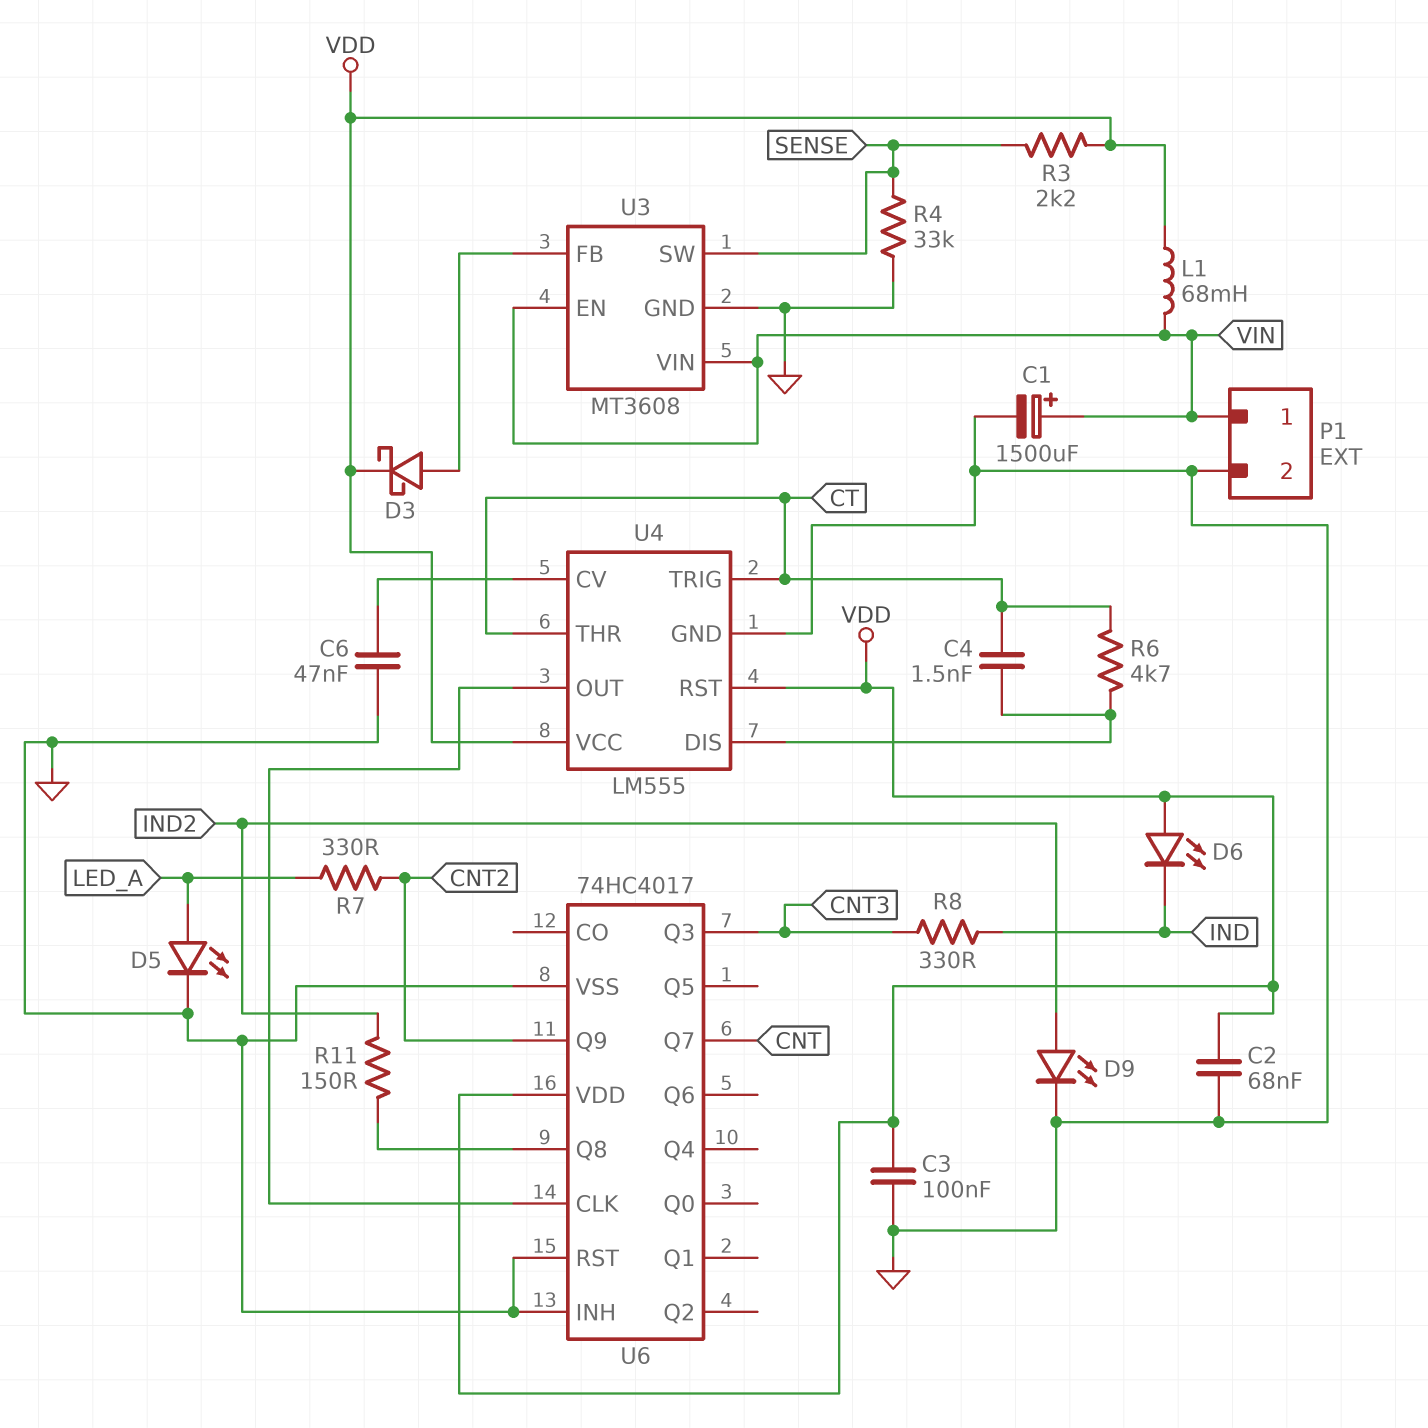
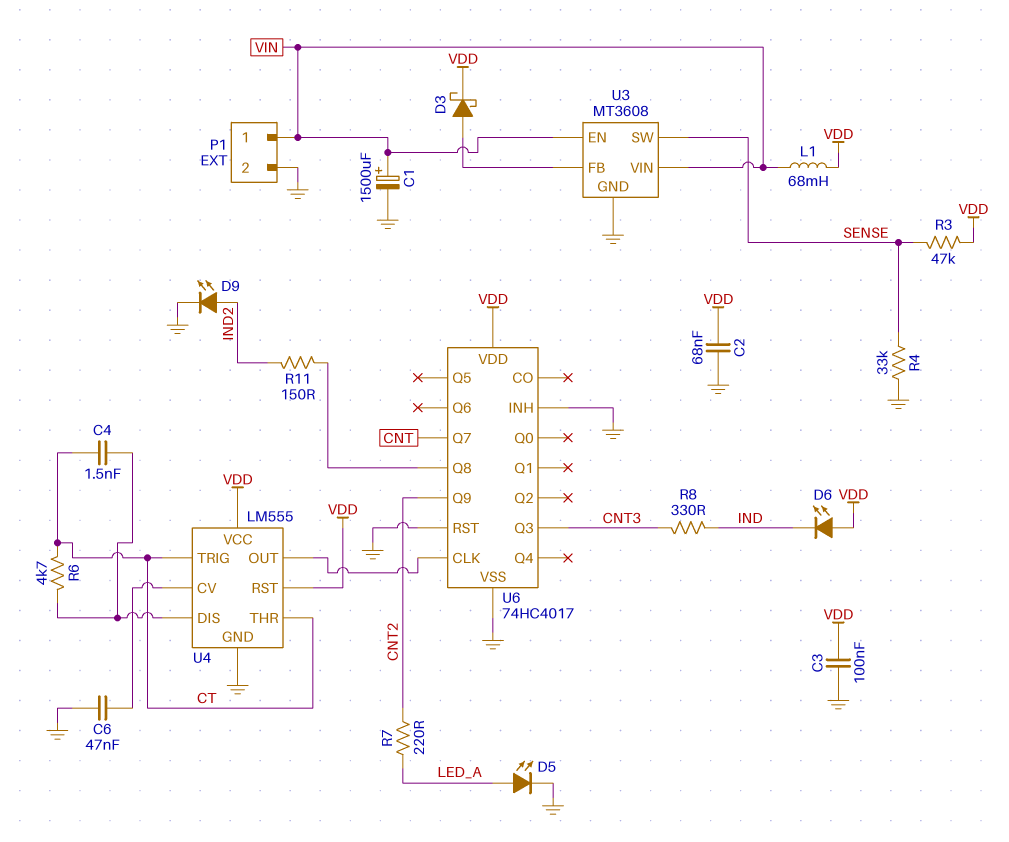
R3: 2.2k (SENSE, VDD) -> 47k (SENSE, VDD)
R7: 330 (CNT2, LED_A) -> 220 (CNT2, LED_A)

